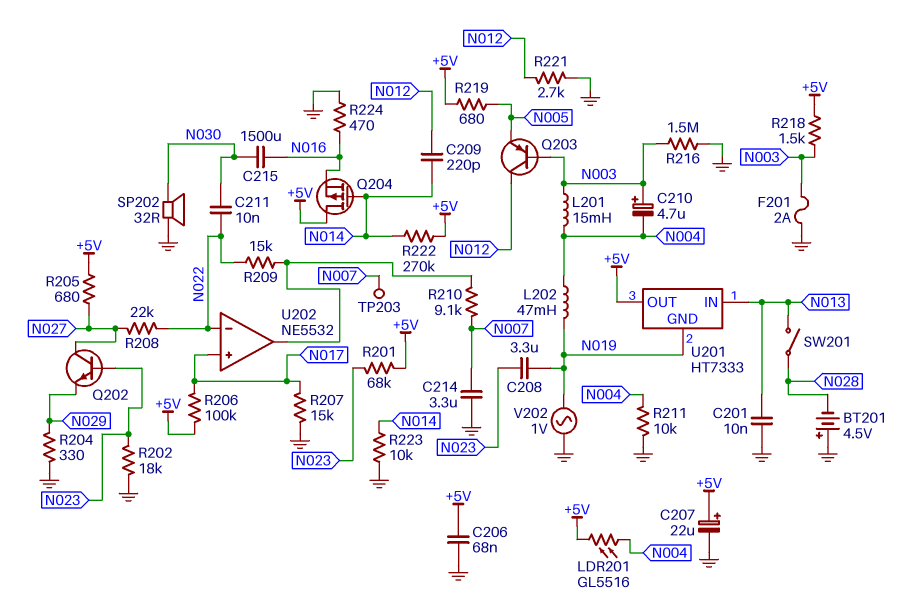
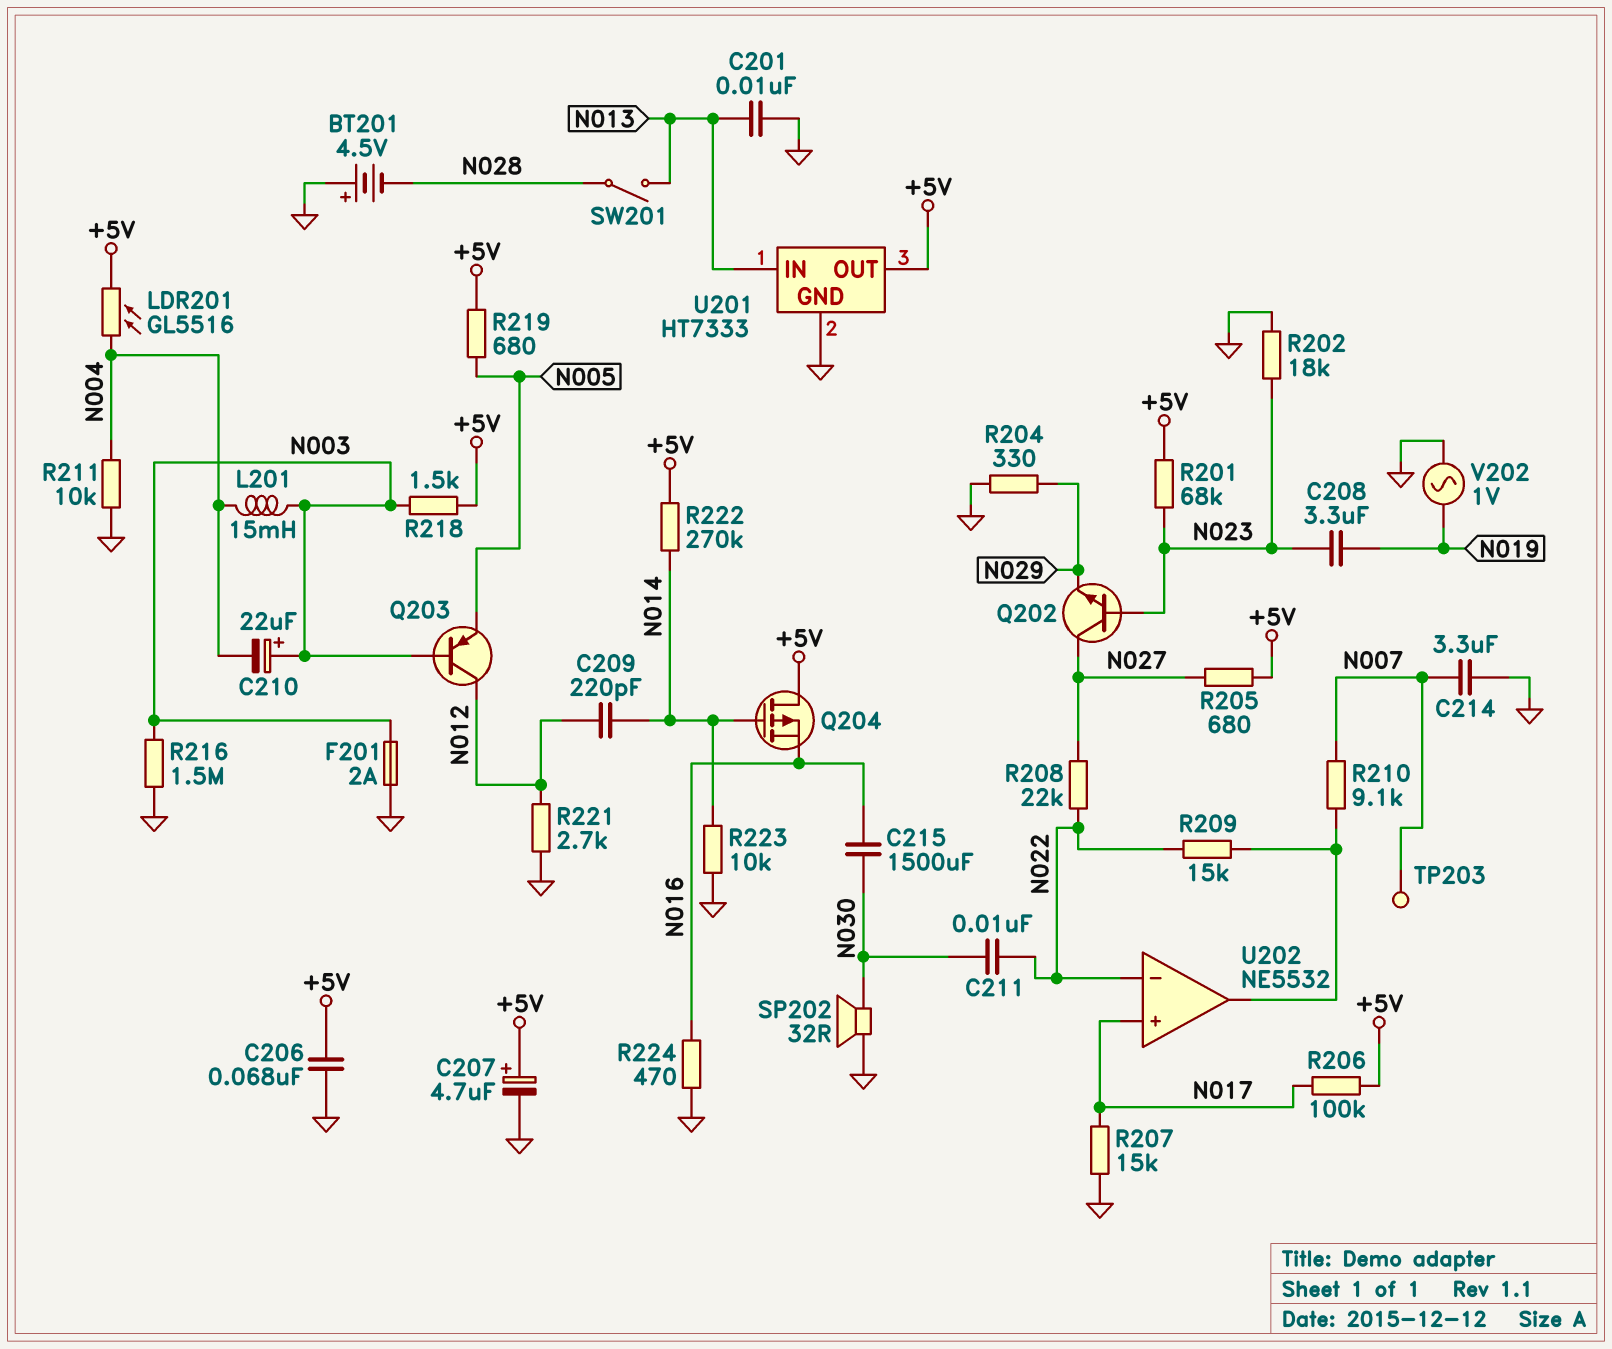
C207: 22uF (plus +5V, minus GND) -> 4.7uF (plus +5V, minus GND)
C210: 4.7uF (plus N003, minus N004) -> 22uF (plus N003, minus N004)
L202: 47mH (N004, N019) -> none
U201 pin GND: N019 -> GND

